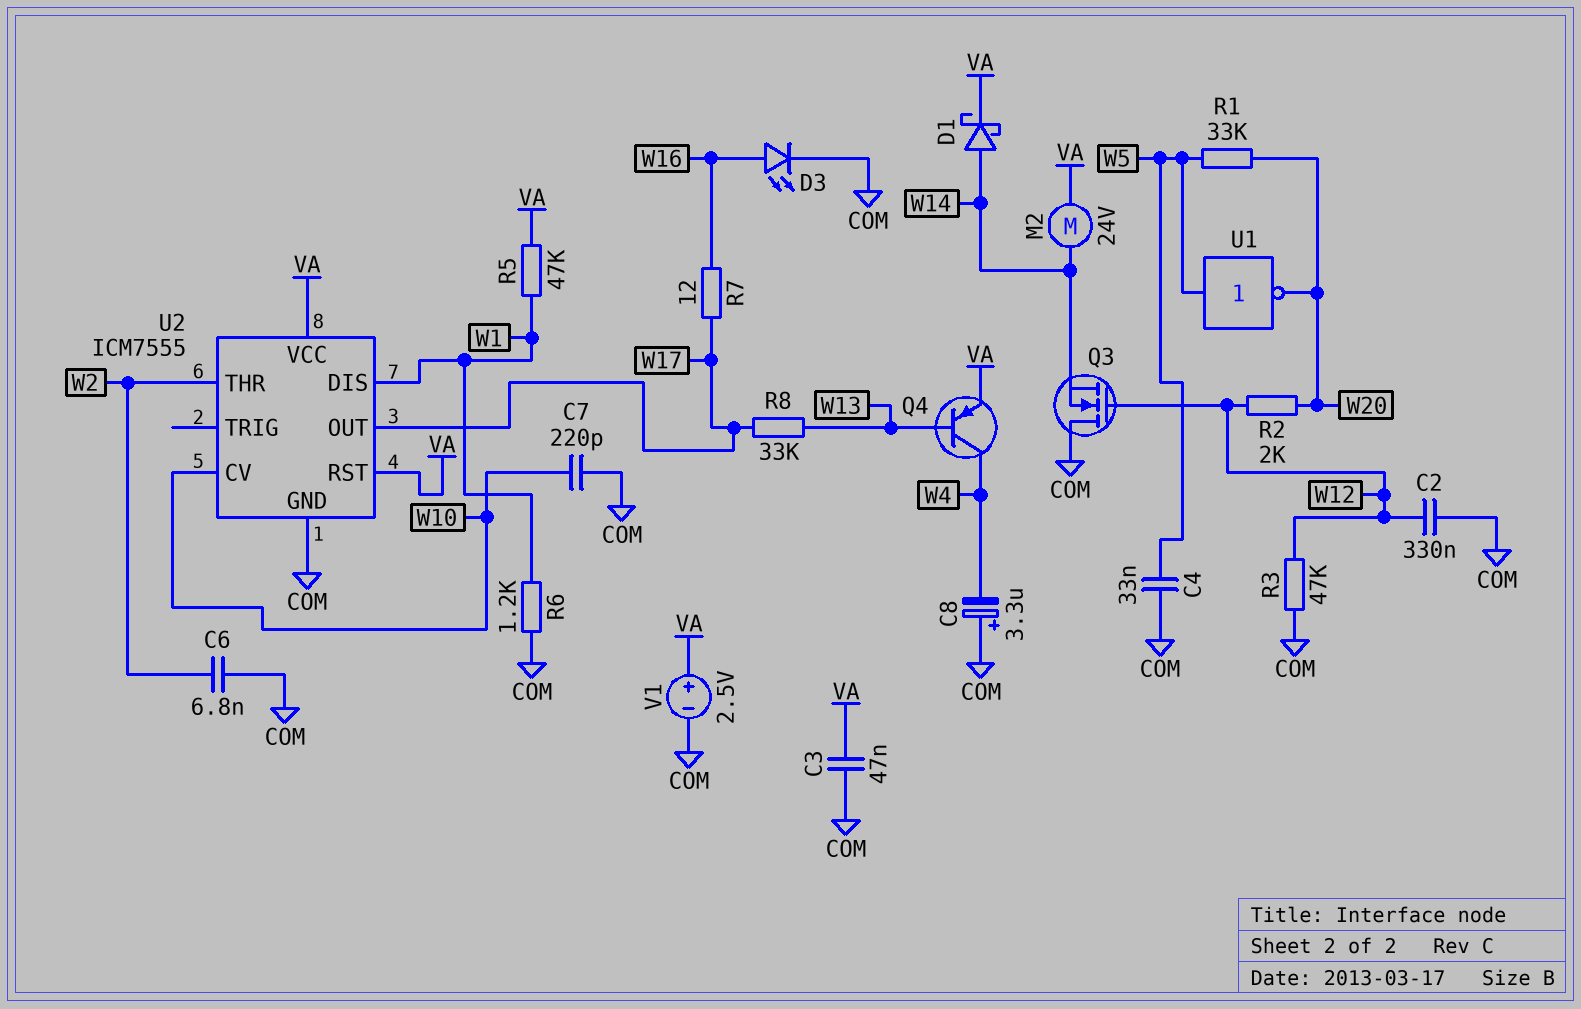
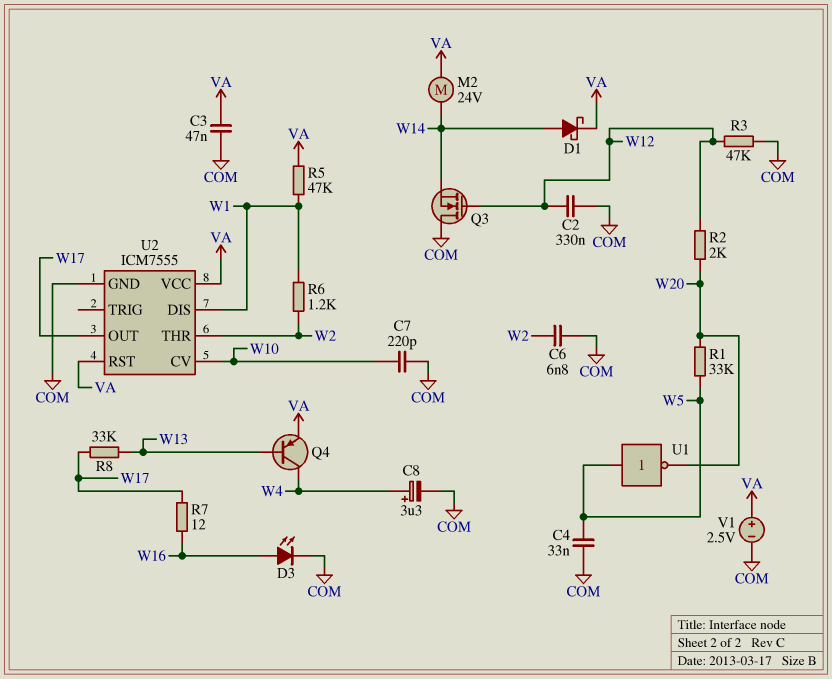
C8: 3.3uF (plus COM, minus W4) -> 3.3uF (plus W4, minus COM)
R6: 1.2k (COM, W1) -> 1.2k (W1, W2)

